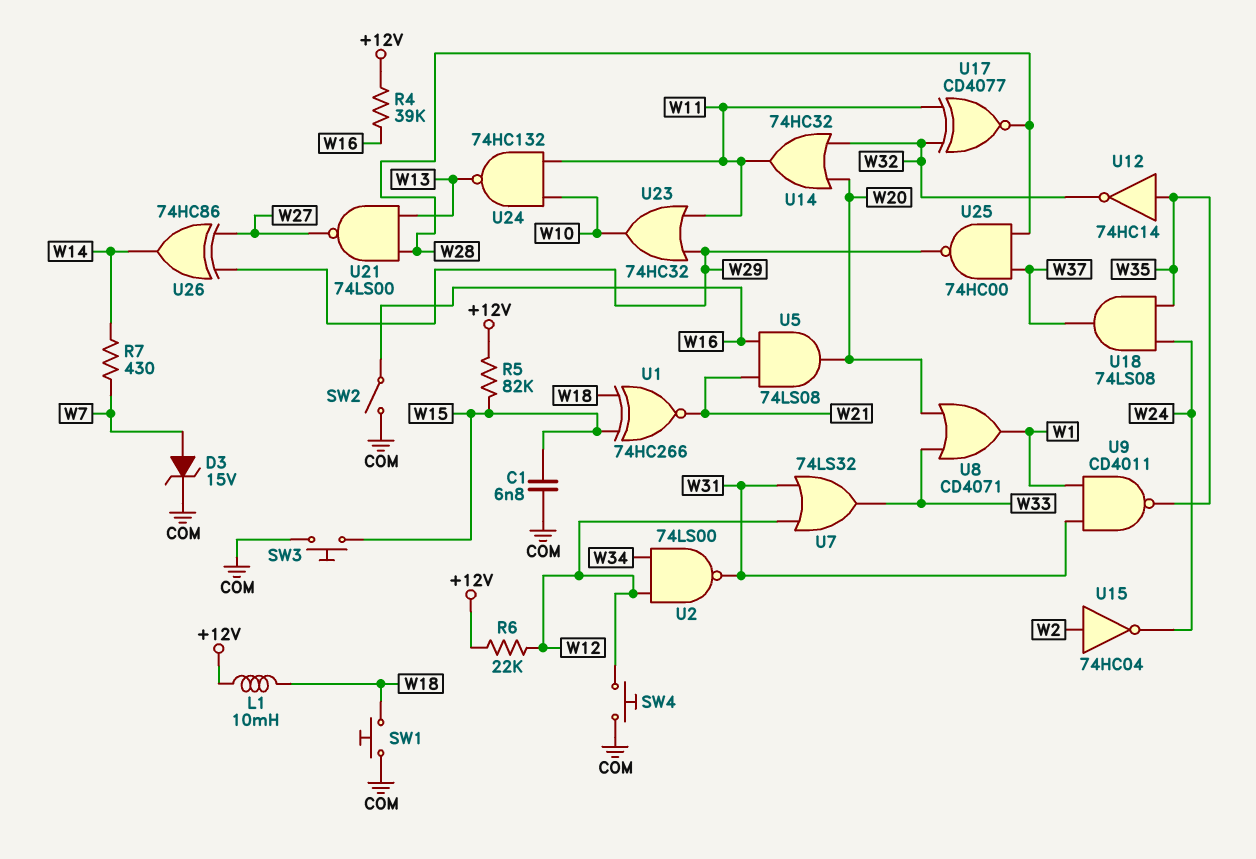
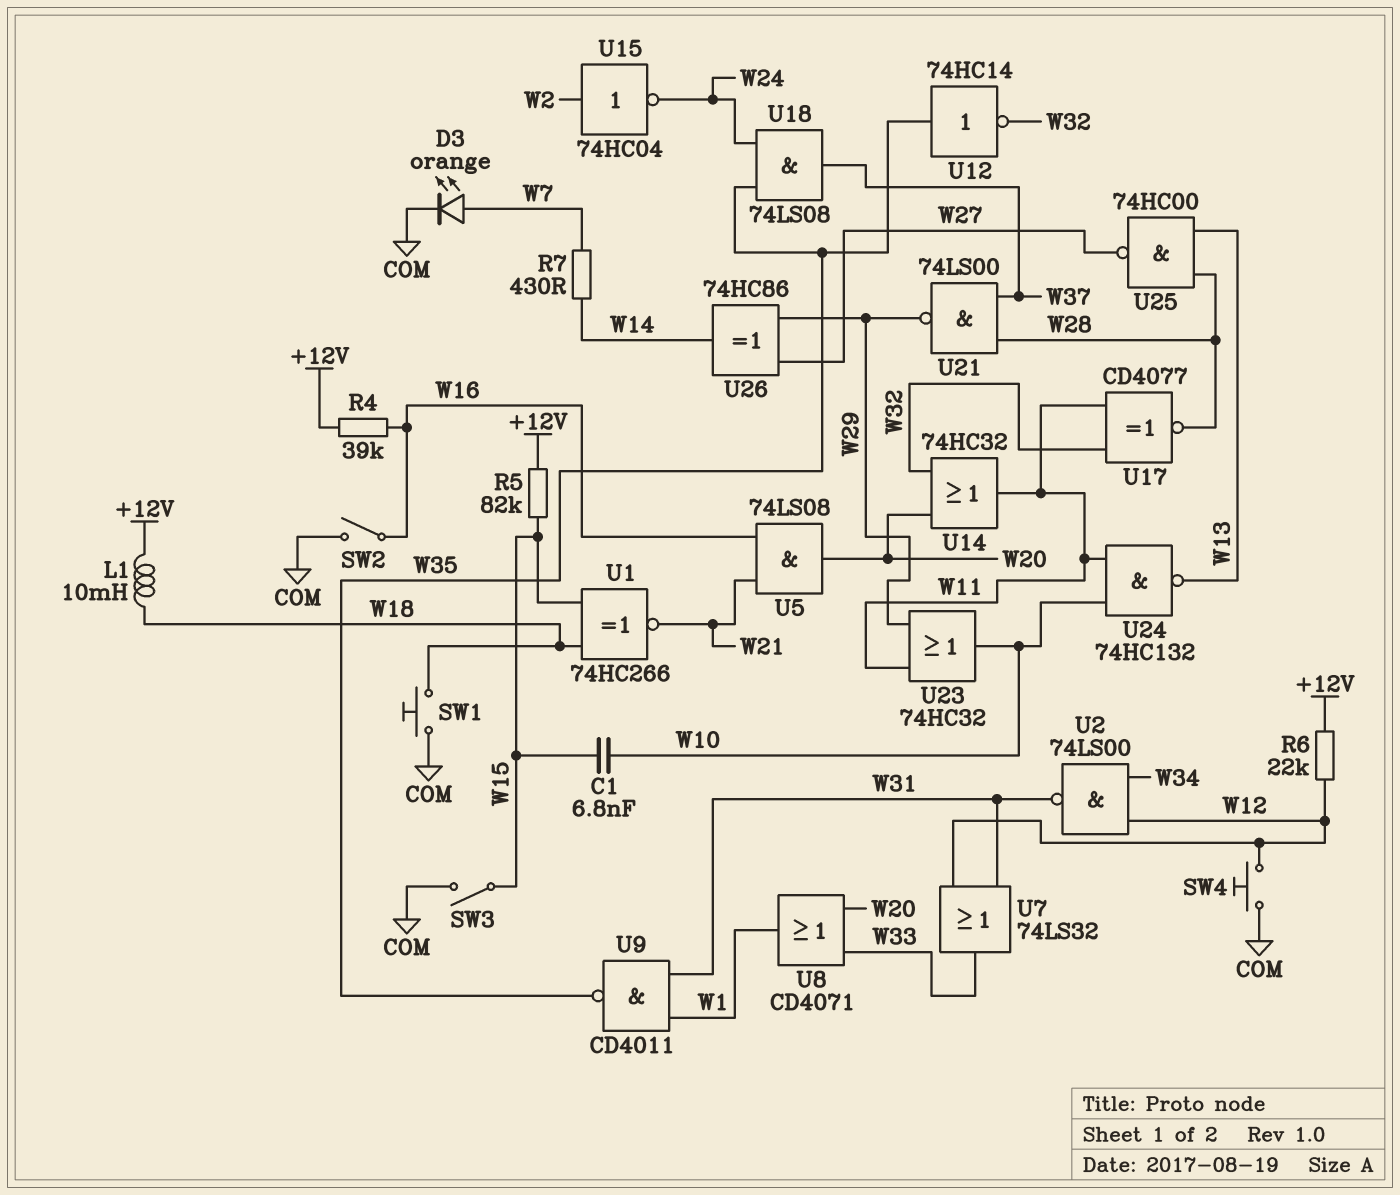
C1: 6.8nF (COM, W15) -> 6.8nF (W10, W15)
D3: zener 15V (A W7, K COM) -> LED orange (A W7, K COM)
SW3: button (COM, W15) -> switch (COM, W15)
U21: NAND 74LS00 (in W13, in W28, out W27) -> NAND 74LS00 (in W28, in W37, out W29)
U25: NAND 74HC00 (in W28, in W37, out W29) -> NAND 74HC00 (in W13, in W28, out W27)

